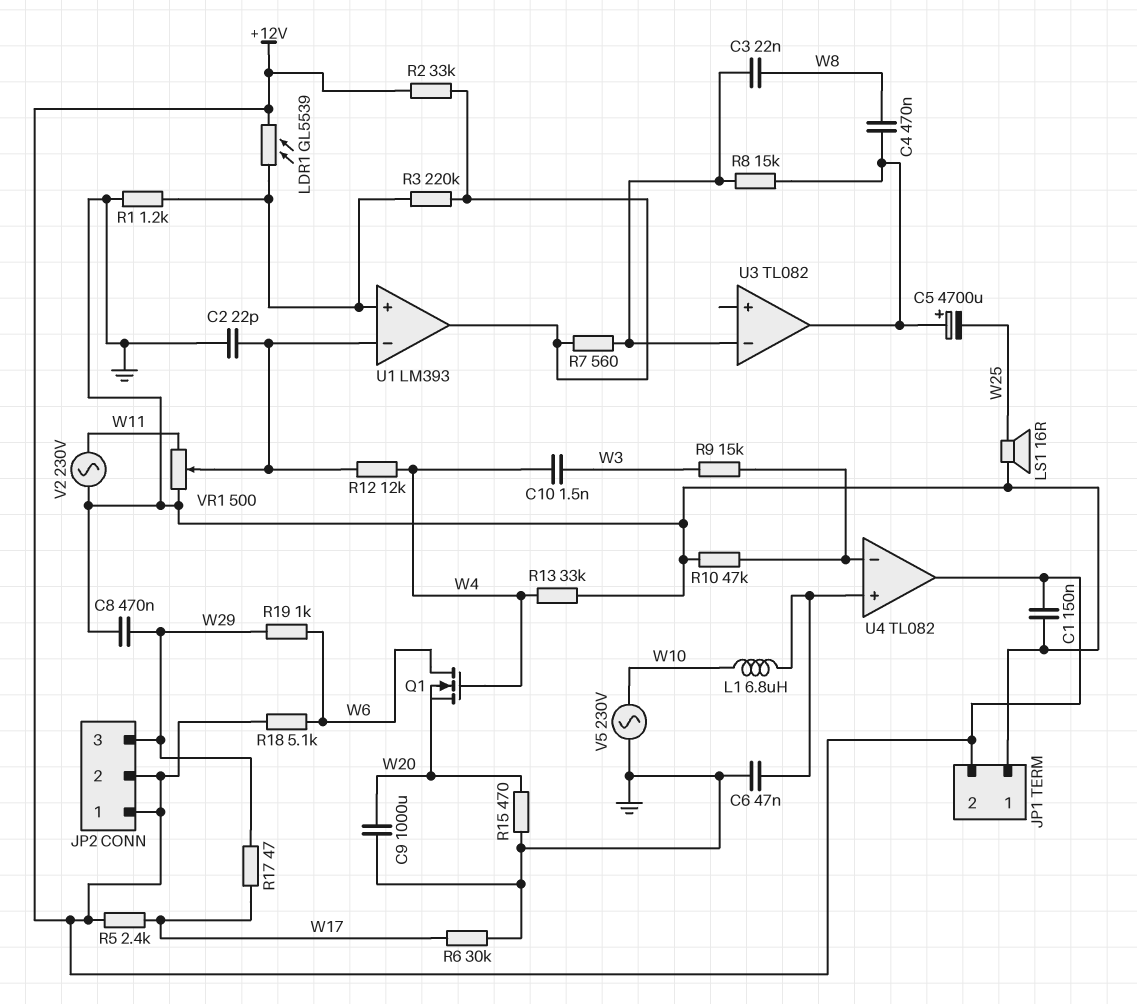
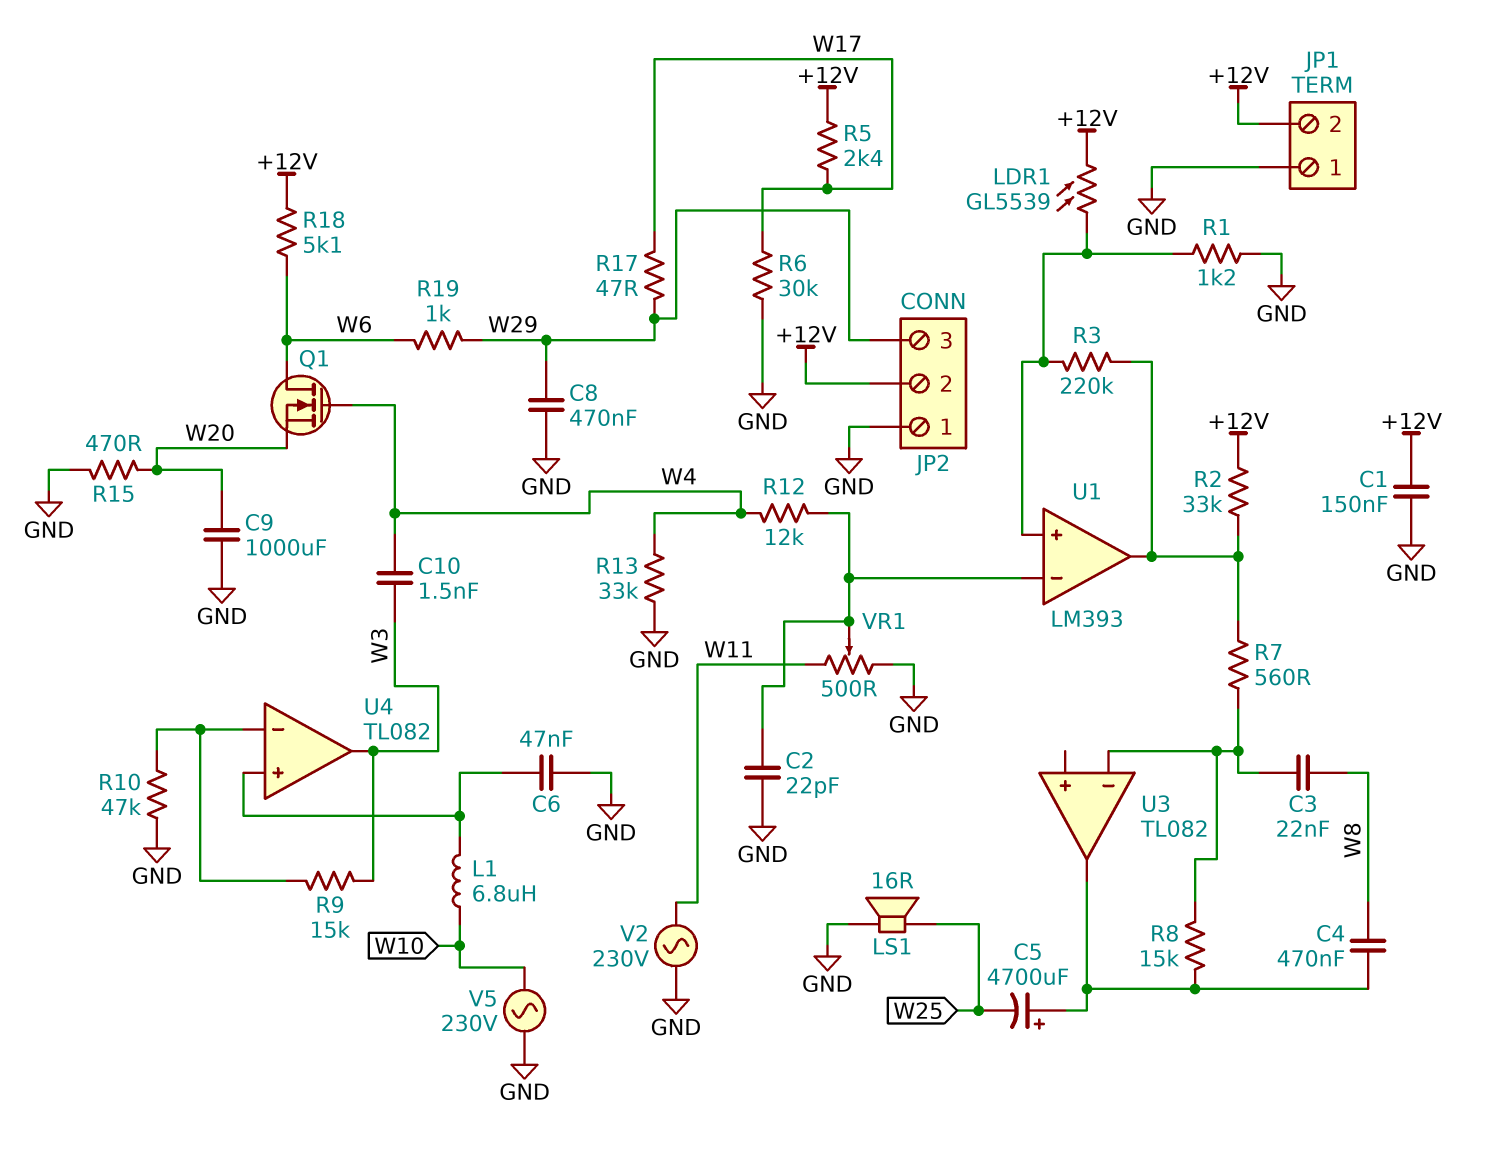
JP2 pin 1: +12V -> GND
U4 pin out: +12V -> W3

